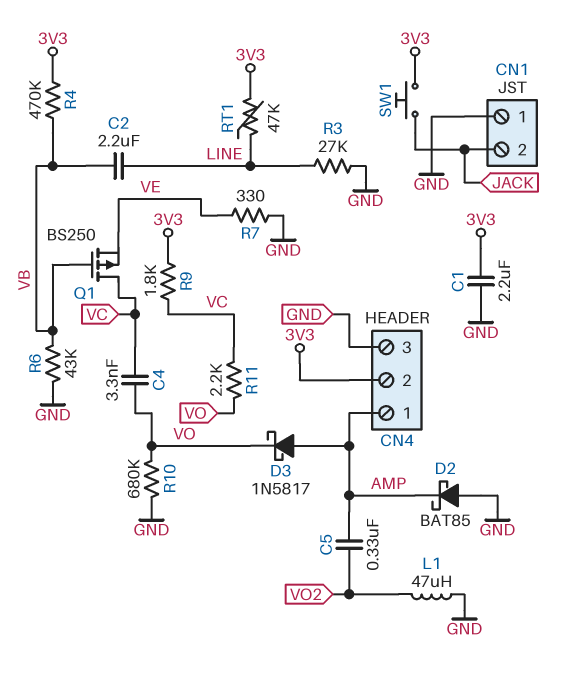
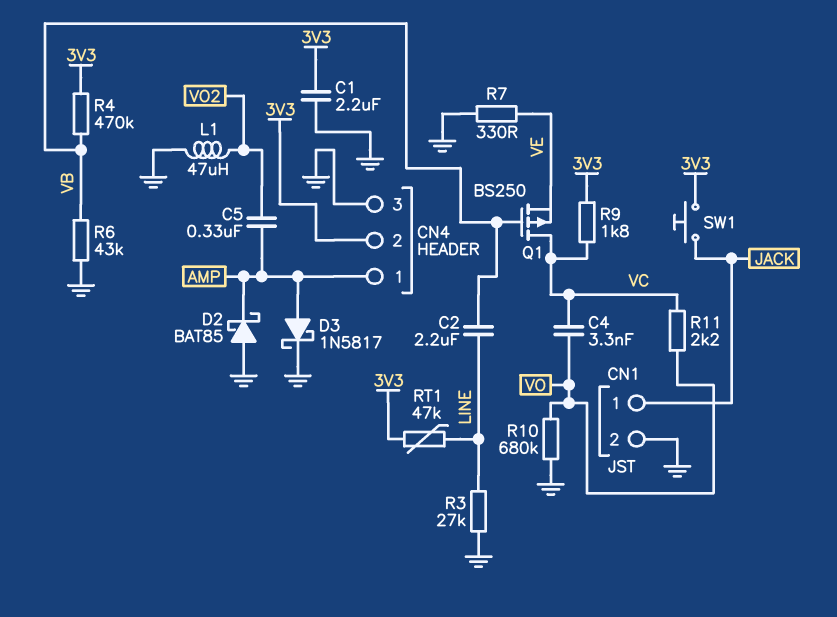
CN1 pin 1: GND -> JACK
CN1 pin 2: JACK -> GND
D3: schottky 1N5817 (A AMP, K VO) -> schottky 1N5817 (A AMP, K GND)

